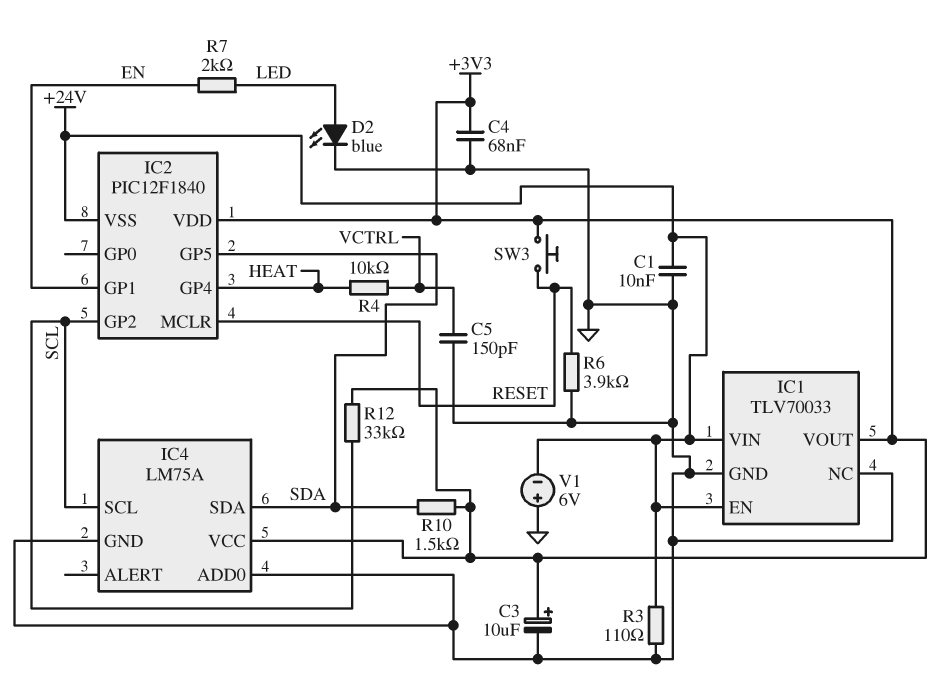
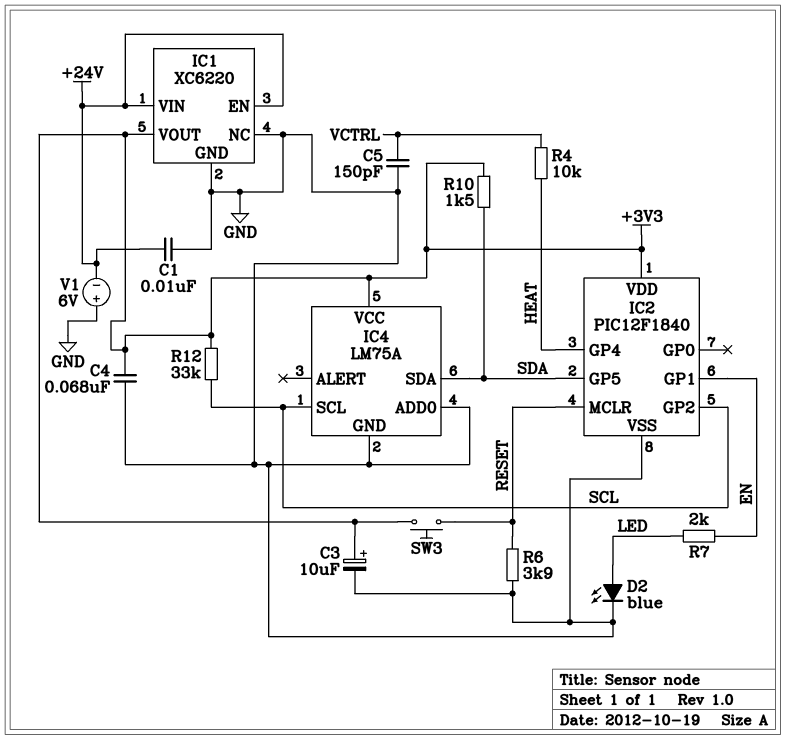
IC1: TLV70033 -> XC6220
IC2 pin VSS: +24V -> GND
R3: 110 (+24V, GND) -> none

